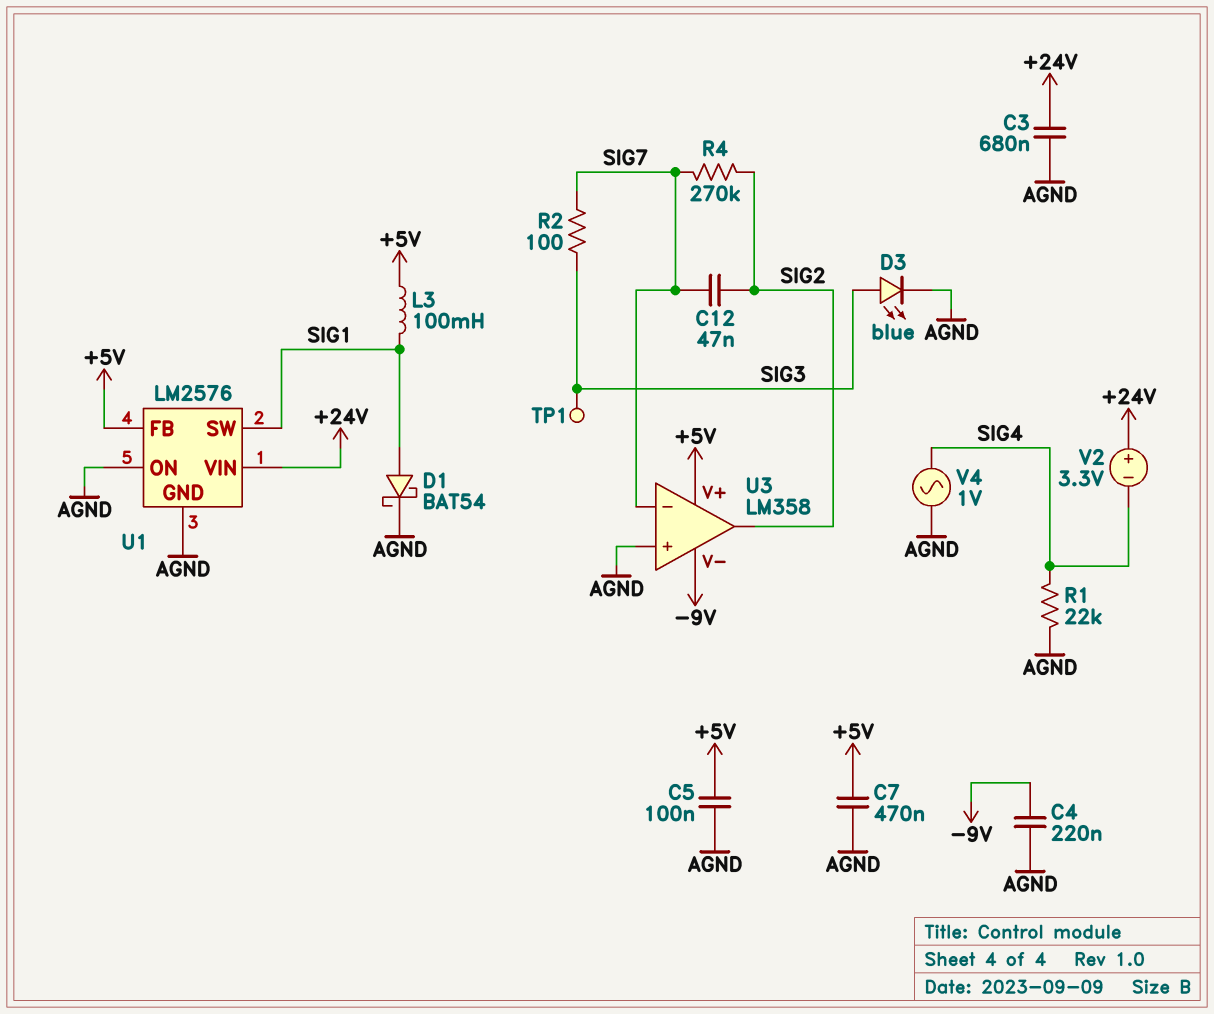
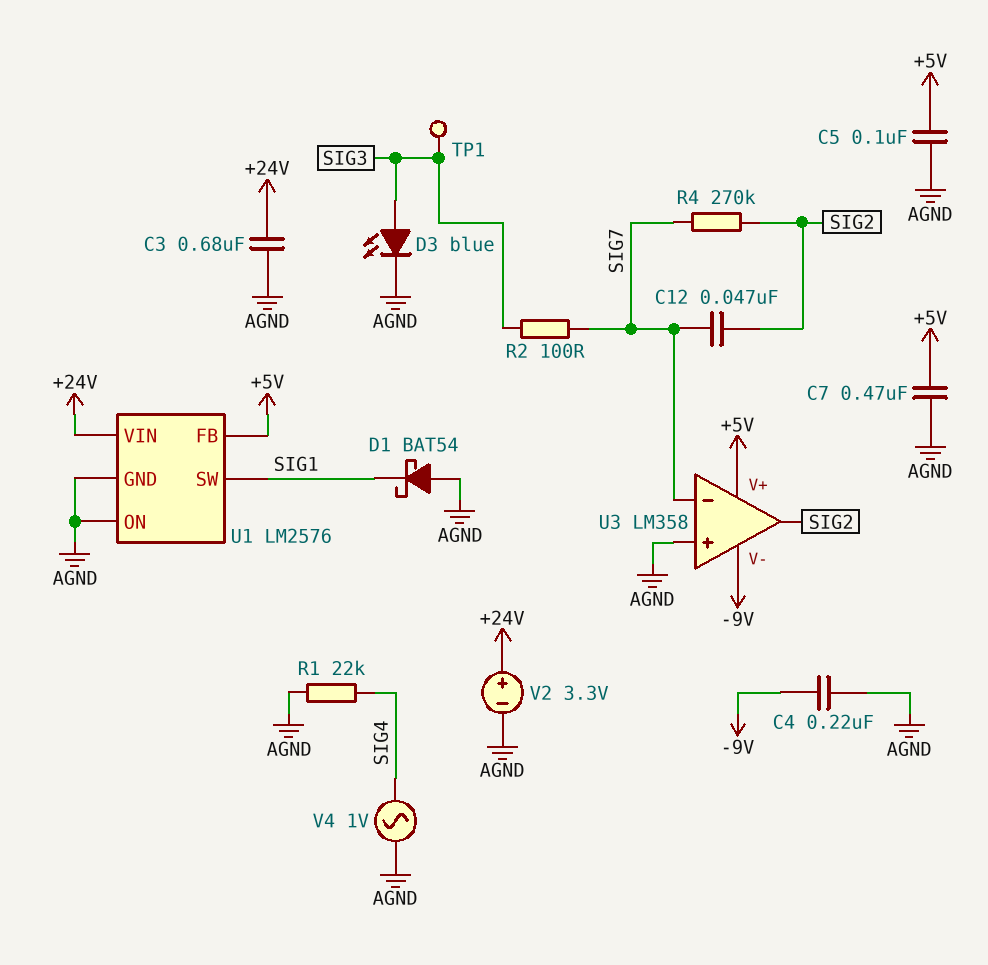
D1: schottky BAT54 (A SIG1, K AGND) -> schottky BAT54 (A AGND, K SIG1)
L3: 100mH (+5V, SIG1) -> none
V2: 3.3V (plus +24V, minus SIG4) -> 3.3V (plus +24V, minus AGND)

